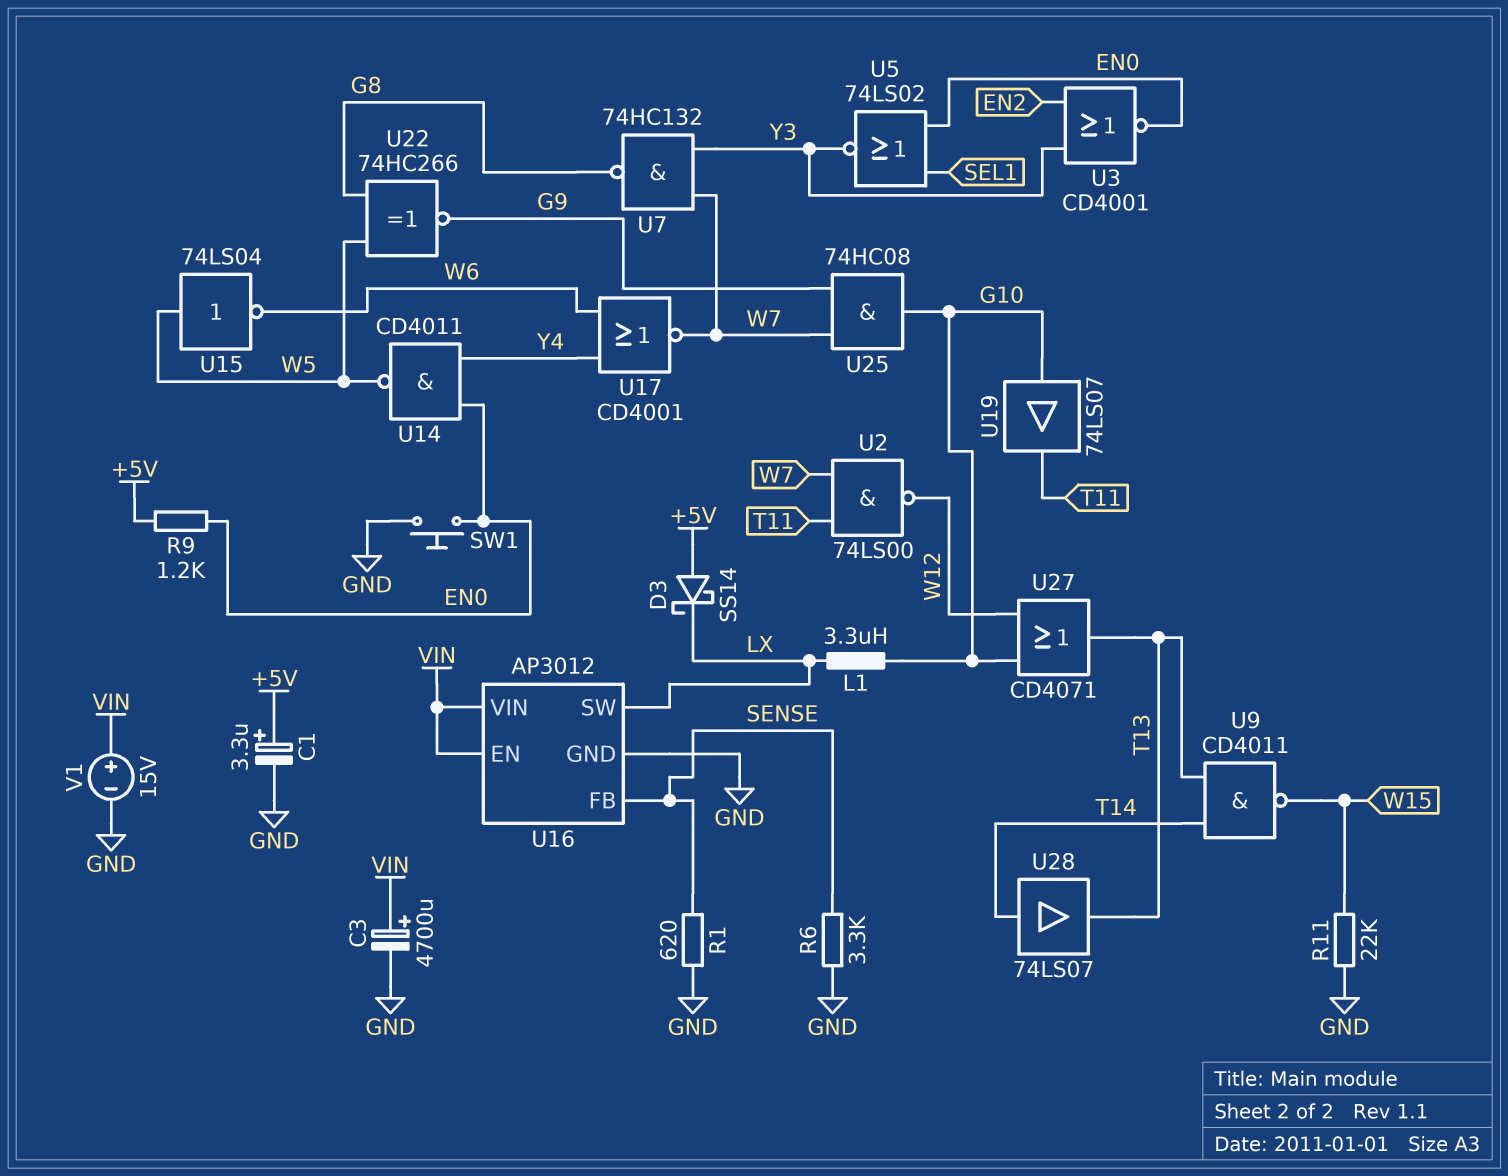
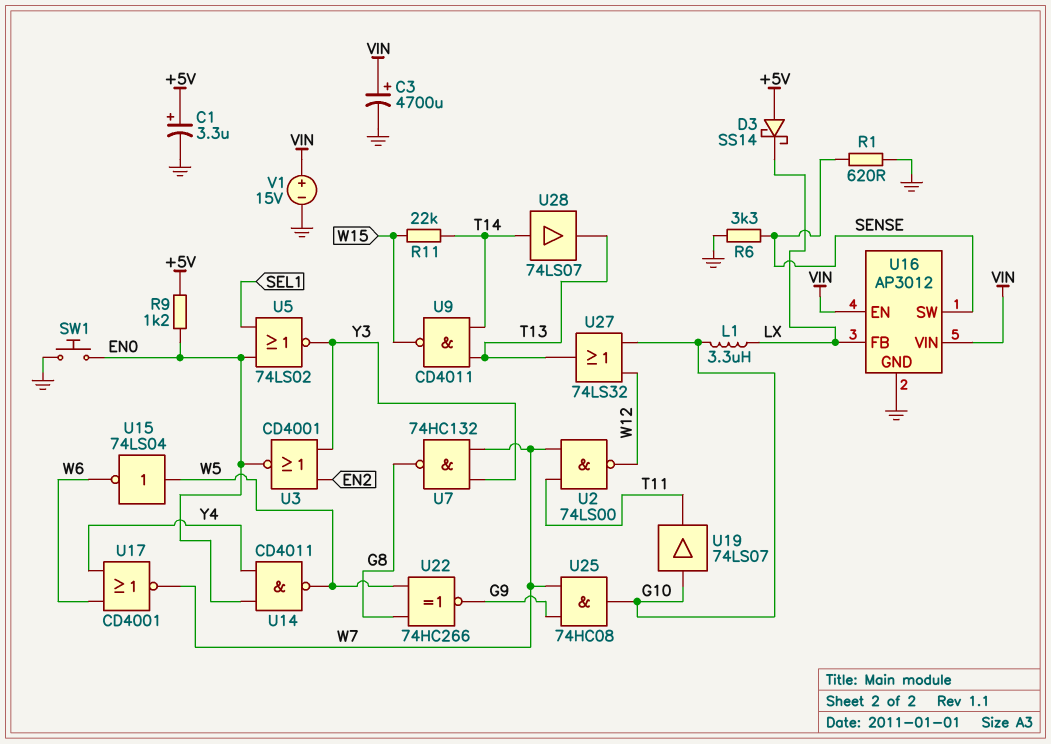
R11: 22k (GND, W15) -> 22k (T14, W15)
U16 pin FB: SENSE -> LX
U16 pin SW: LX -> SENSE
U27: OR CD4071 (in G10, in W12, out T13) -> OR 74LS32 (in G10, in W12, out T13)

